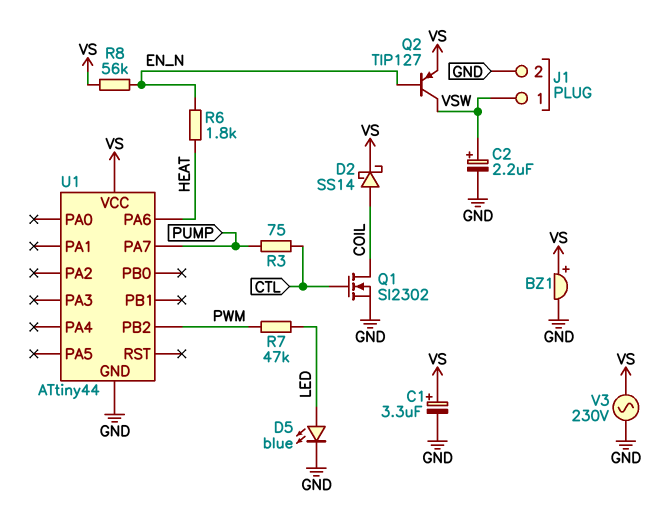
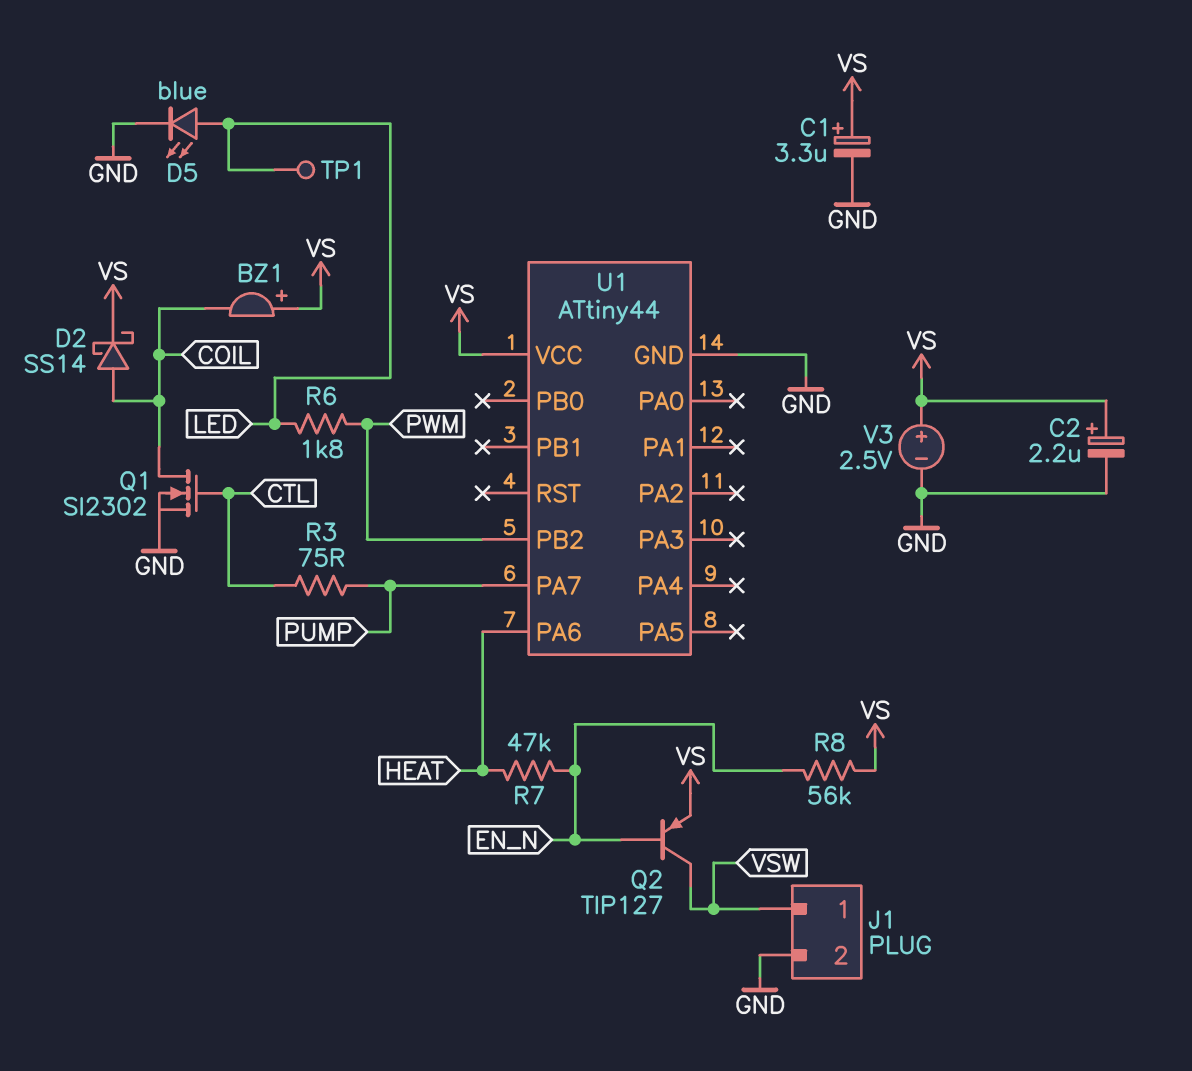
BZ1: buzzer (plus VS, minus GND) -> buzzer (plus VS, minus COIL)
C2: 2.2uF (plus VSW, minus GND) -> 2.2uF (plus VS, minus GND)
R6: 1.8k (EN_N, HEAT) -> 1.8k (LED, PWM)
R7: 47k (LED, PWM) -> 47k (EN_N, HEAT)
TP1: none -> test point (LED)
V3: AC 230V (GND, VS) -> 2.5V (plus VS, minus GND)

